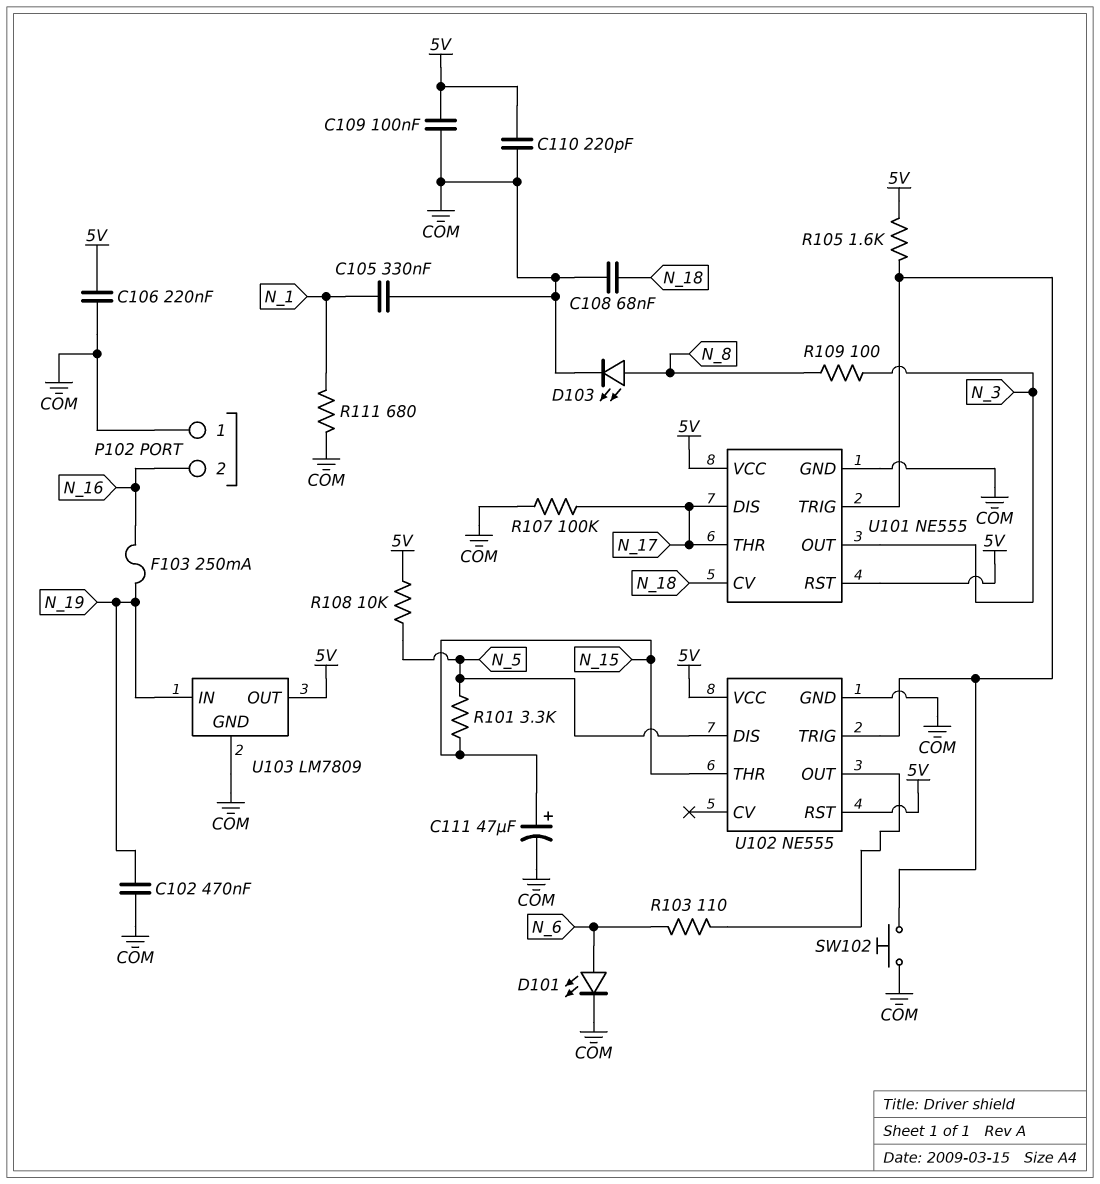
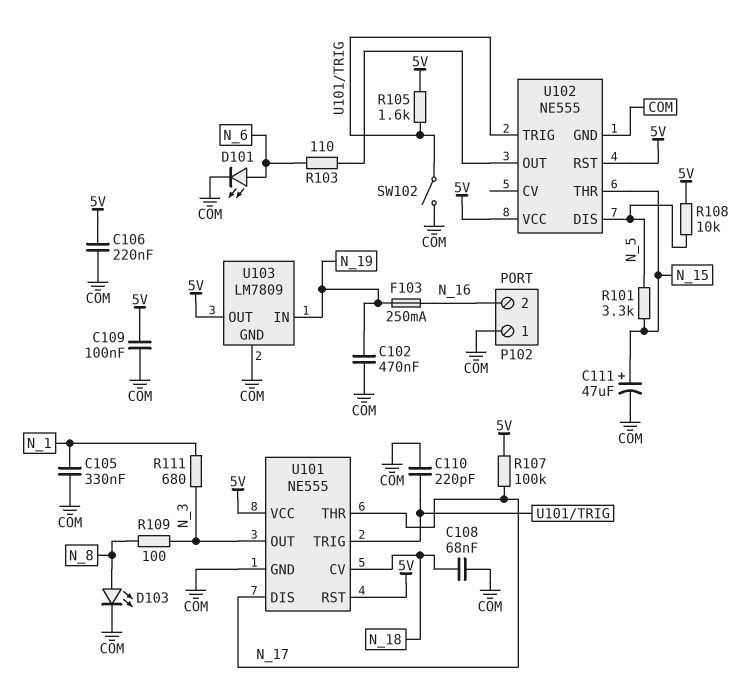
C110: 220pF (5V, COM) -> 220pF (COM, U101/TRIG)
R107: 100k (COM, N_17) -> 100k (5V, N_17)
R111: 680 (COM, N_1) -> 680 (N_1, N_3)
SW102: button (COM, U101/TRIG) -> switch (COM, U101/TRIG)

